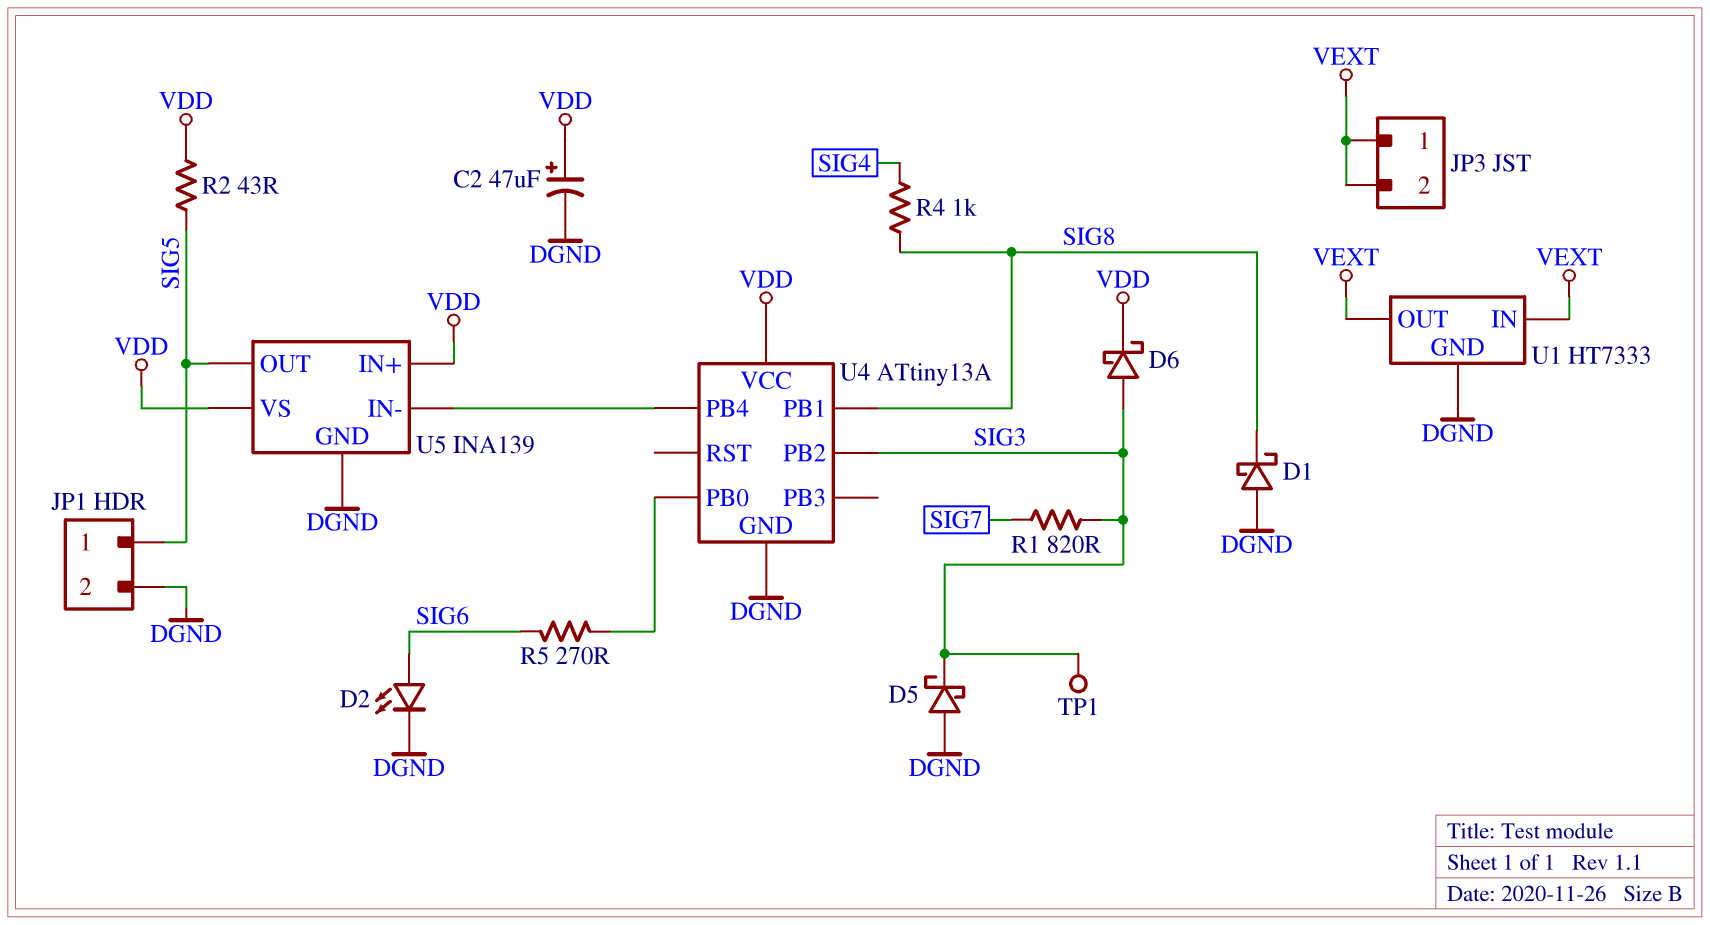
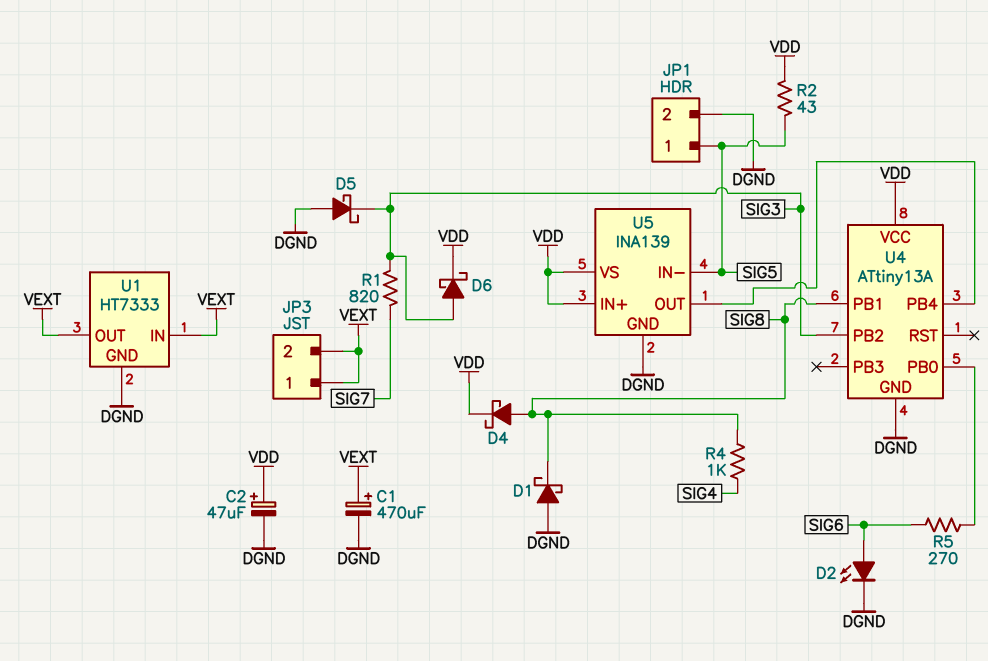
C1: none -> 470uF (plus VEXT, minus DGND)
D4: none -> schottky (A SIG8, K VDD)
TP1: test point (SIG3) -> none
U5 pin IN-: U4/PB4 -> SIG5
U5 pin OUT: SIG5 -> U4/PB4

